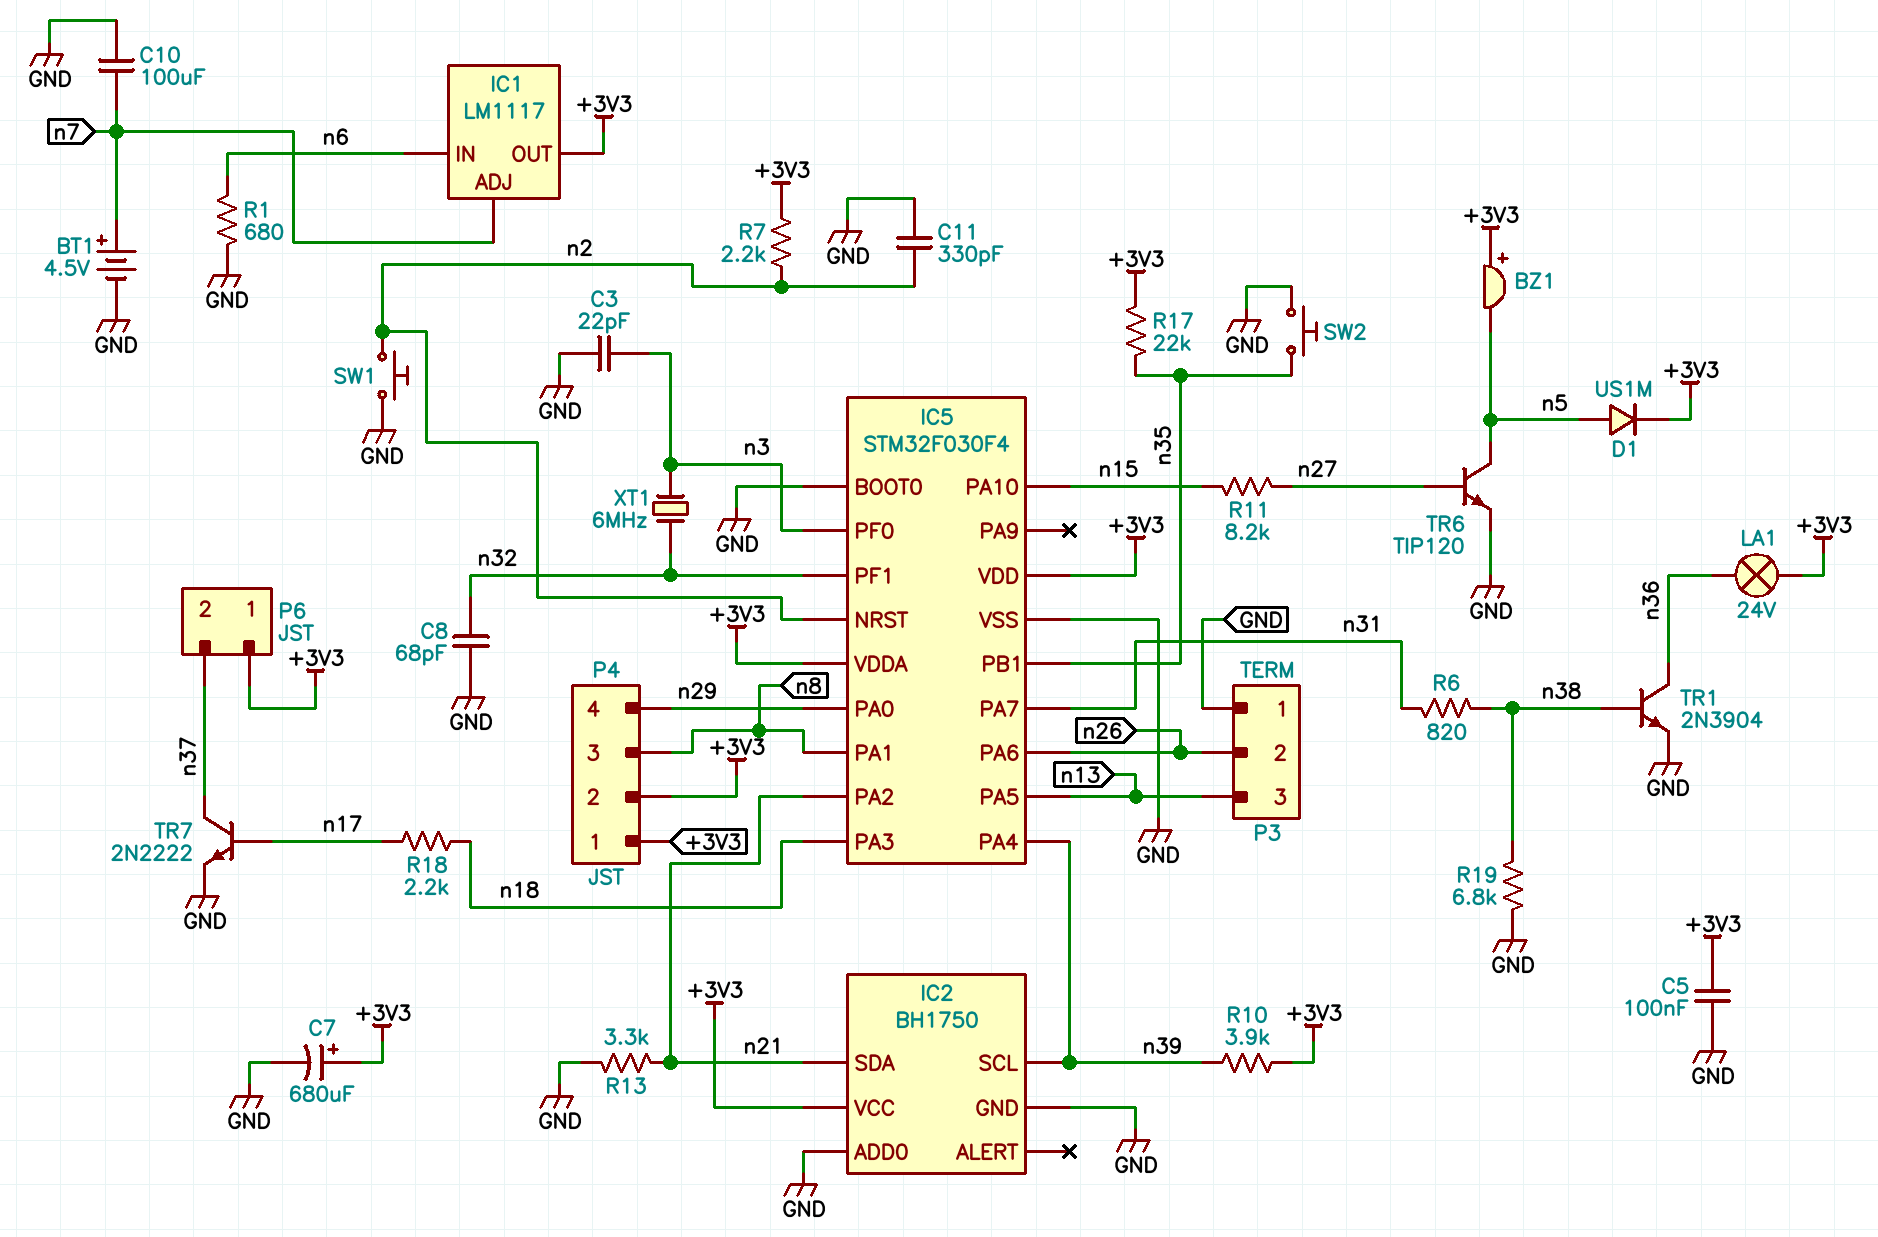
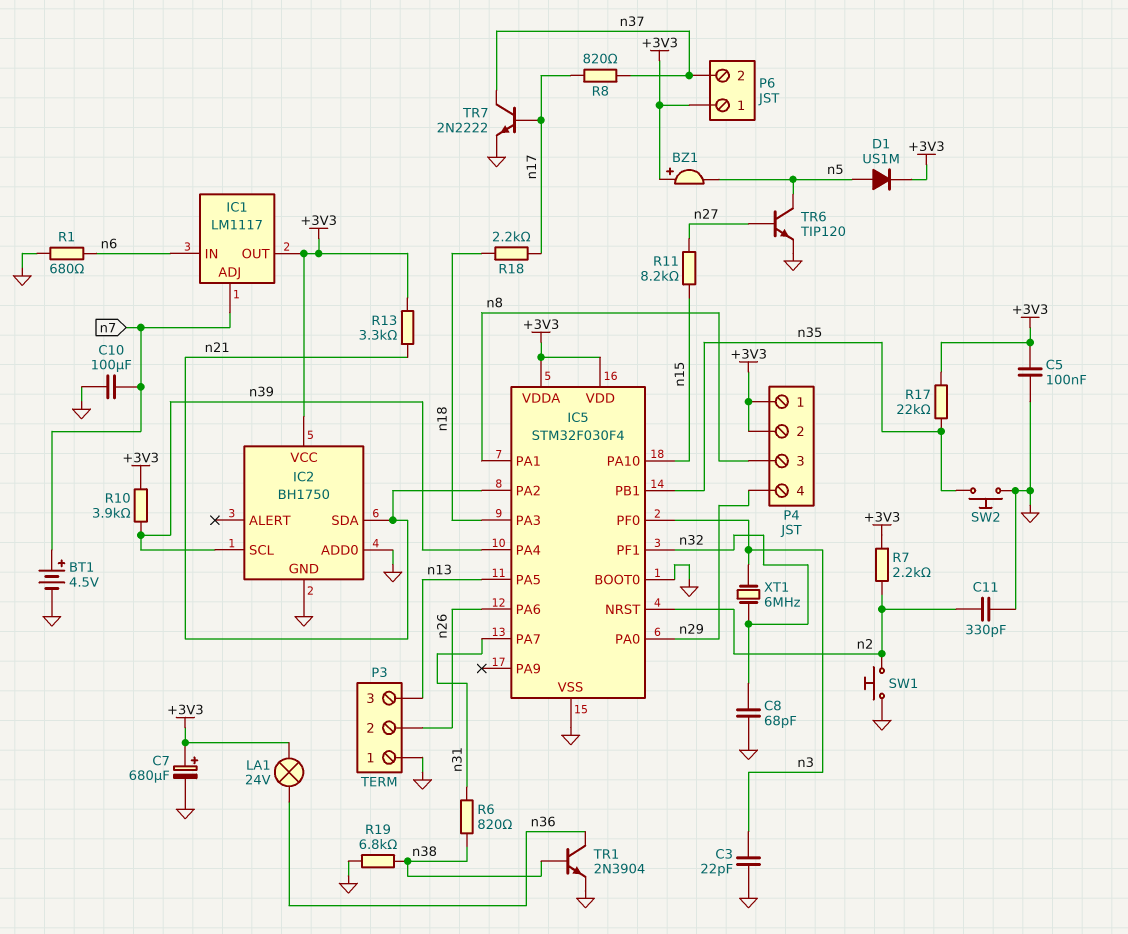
R8: none -> 820 (n17, n37)
R13: 3.3k (GND, n21) -> 3.3k (+3V3, n21)

